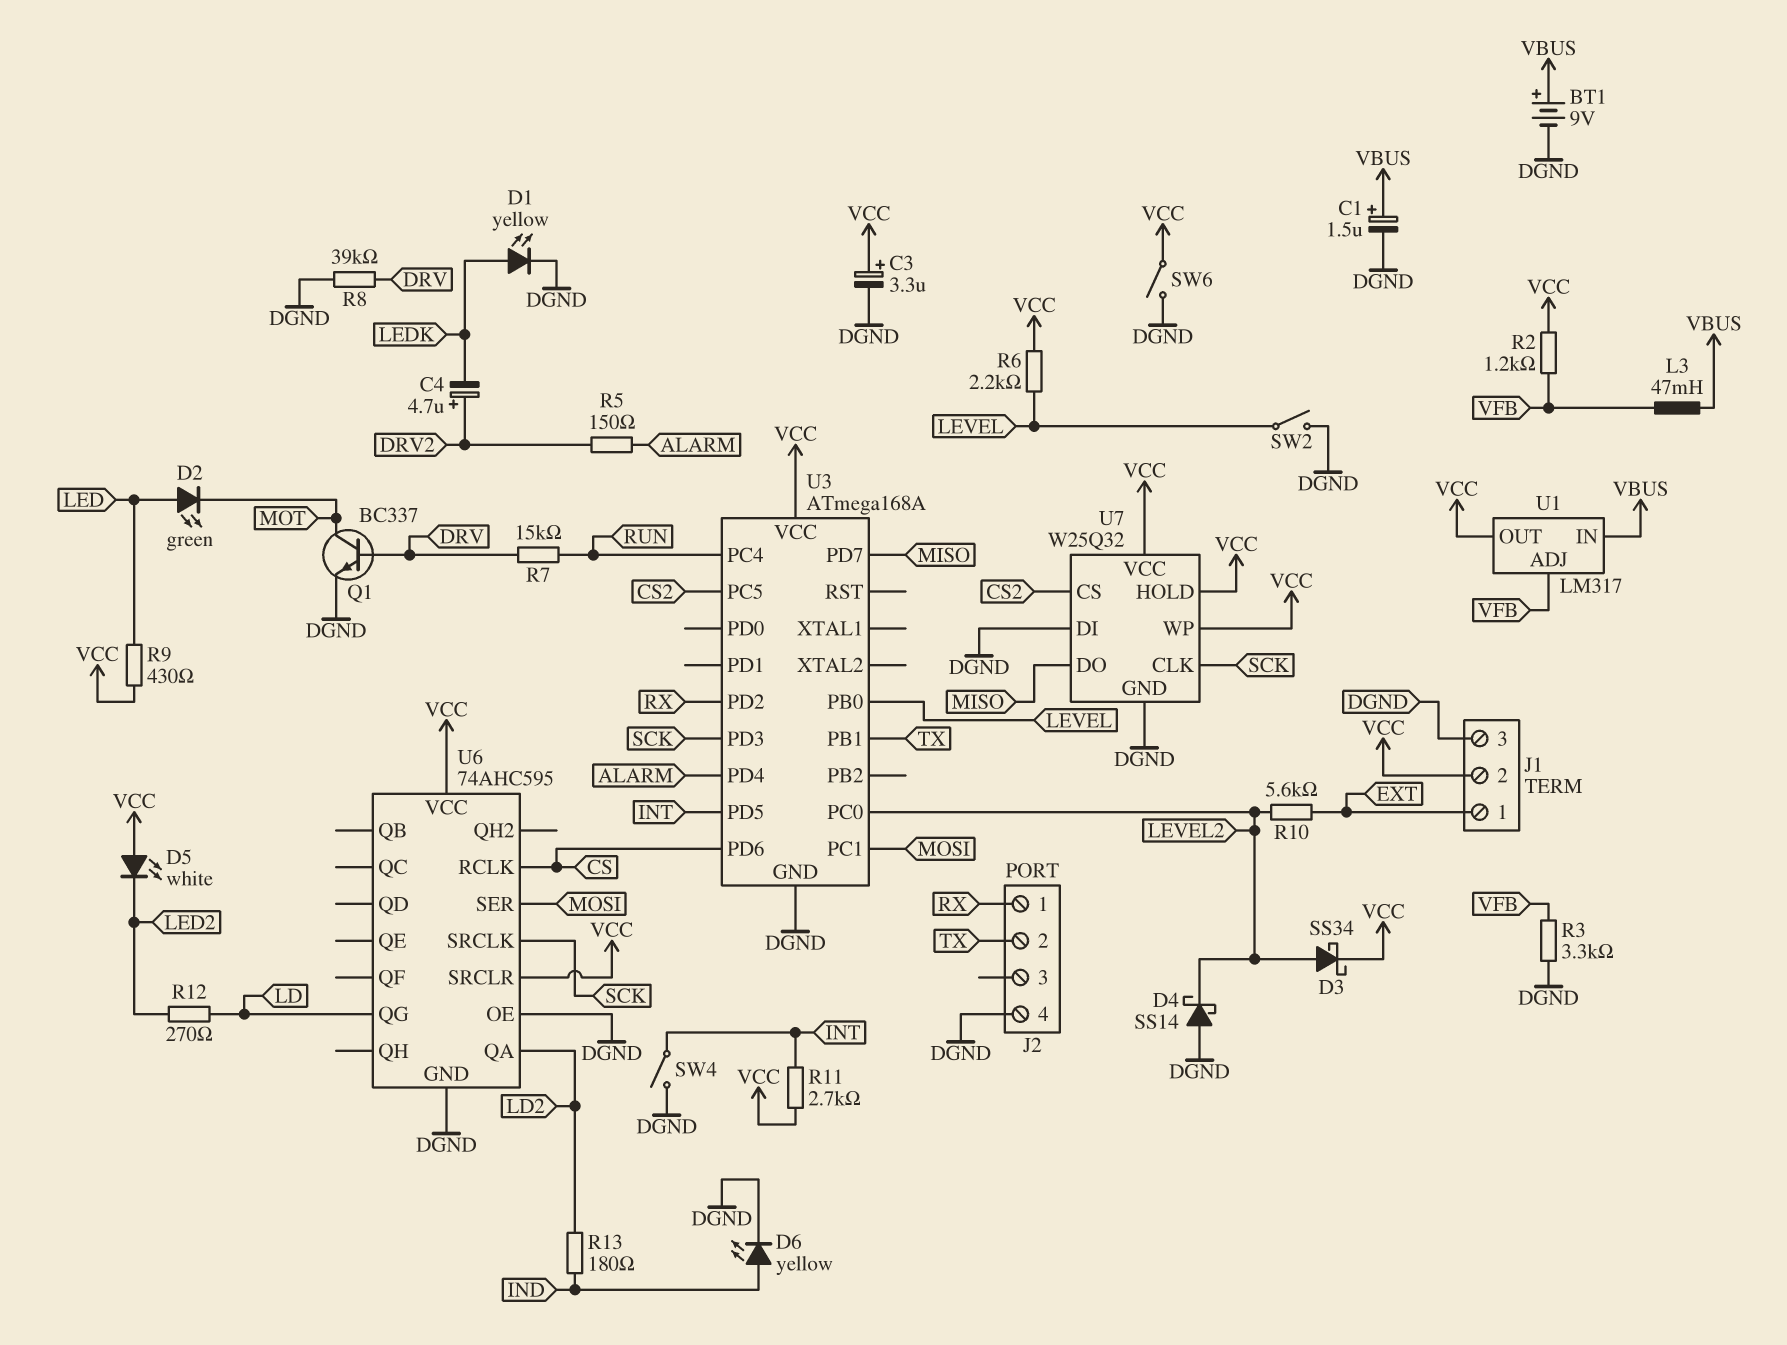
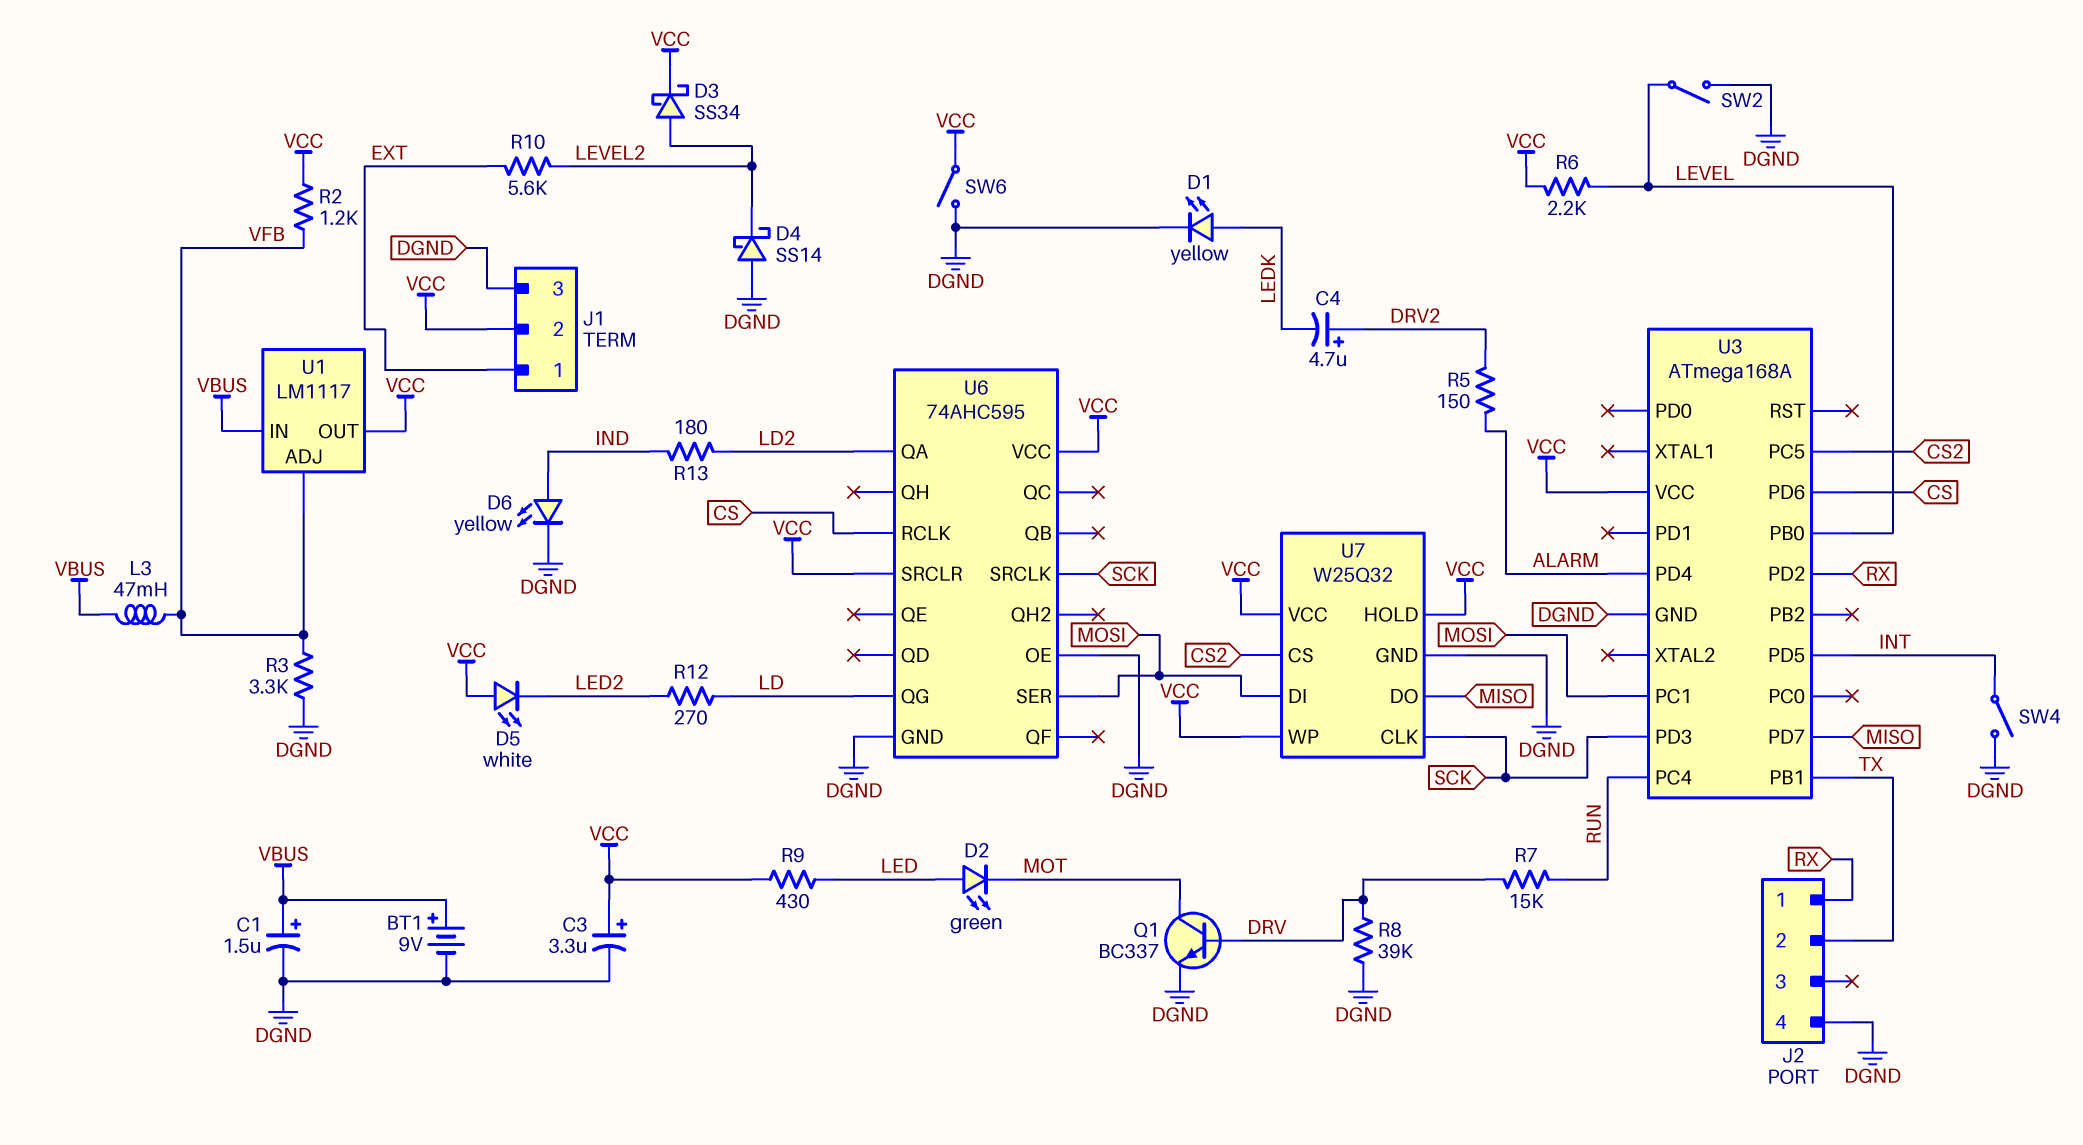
R11: 2.7k (INT, VCC) -> none
U1: LM317 -> LM1117
U3 pin PC0: LEVEL2 -> none
U7 pin DI: DGND -> MOSI

